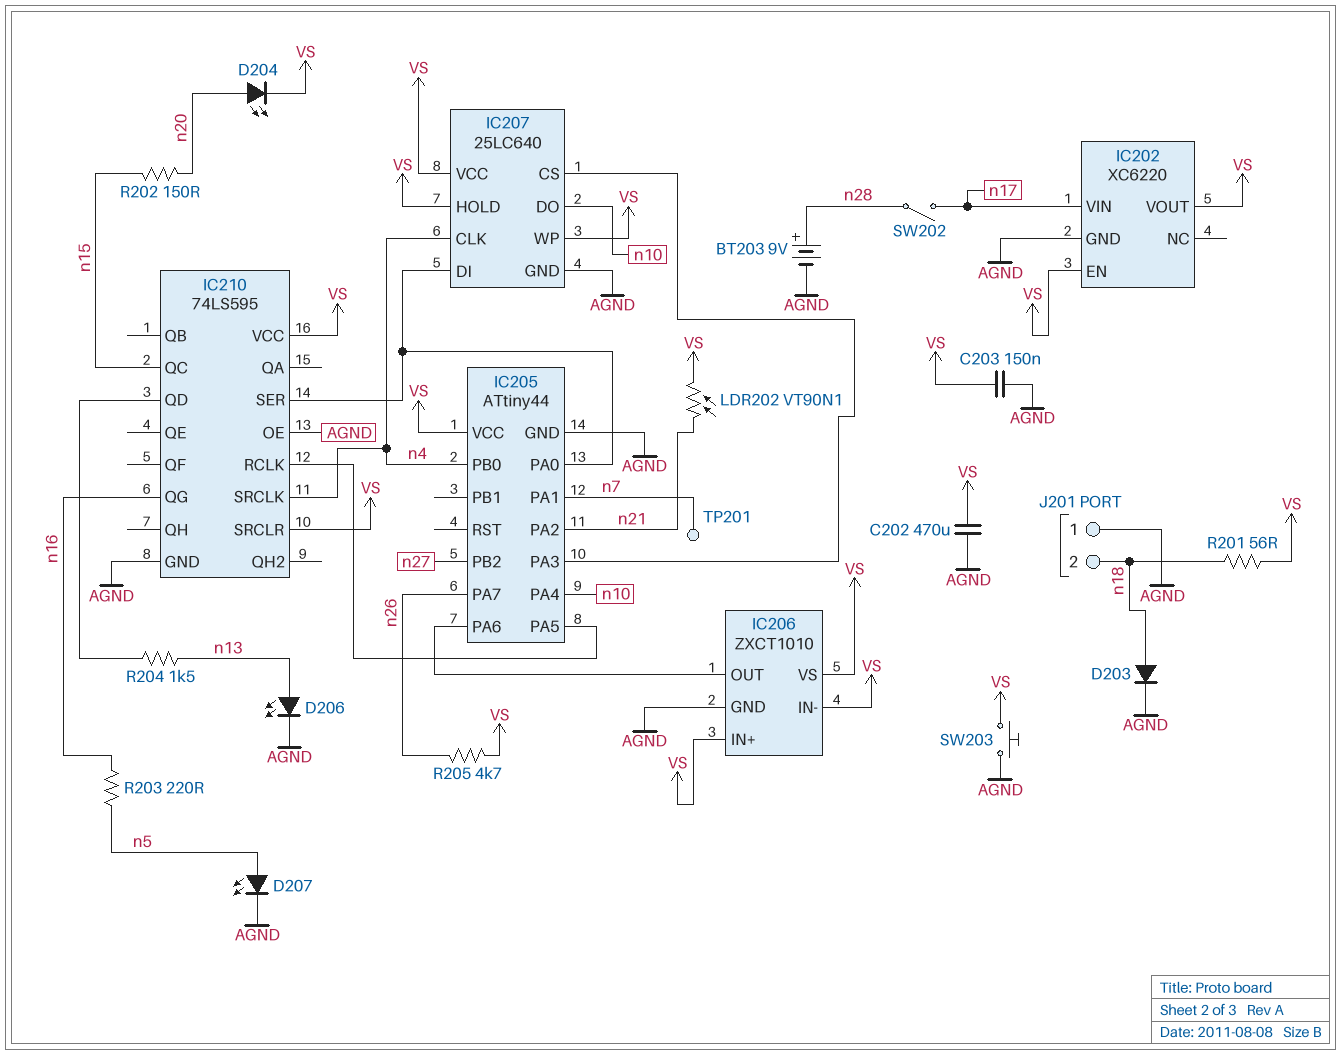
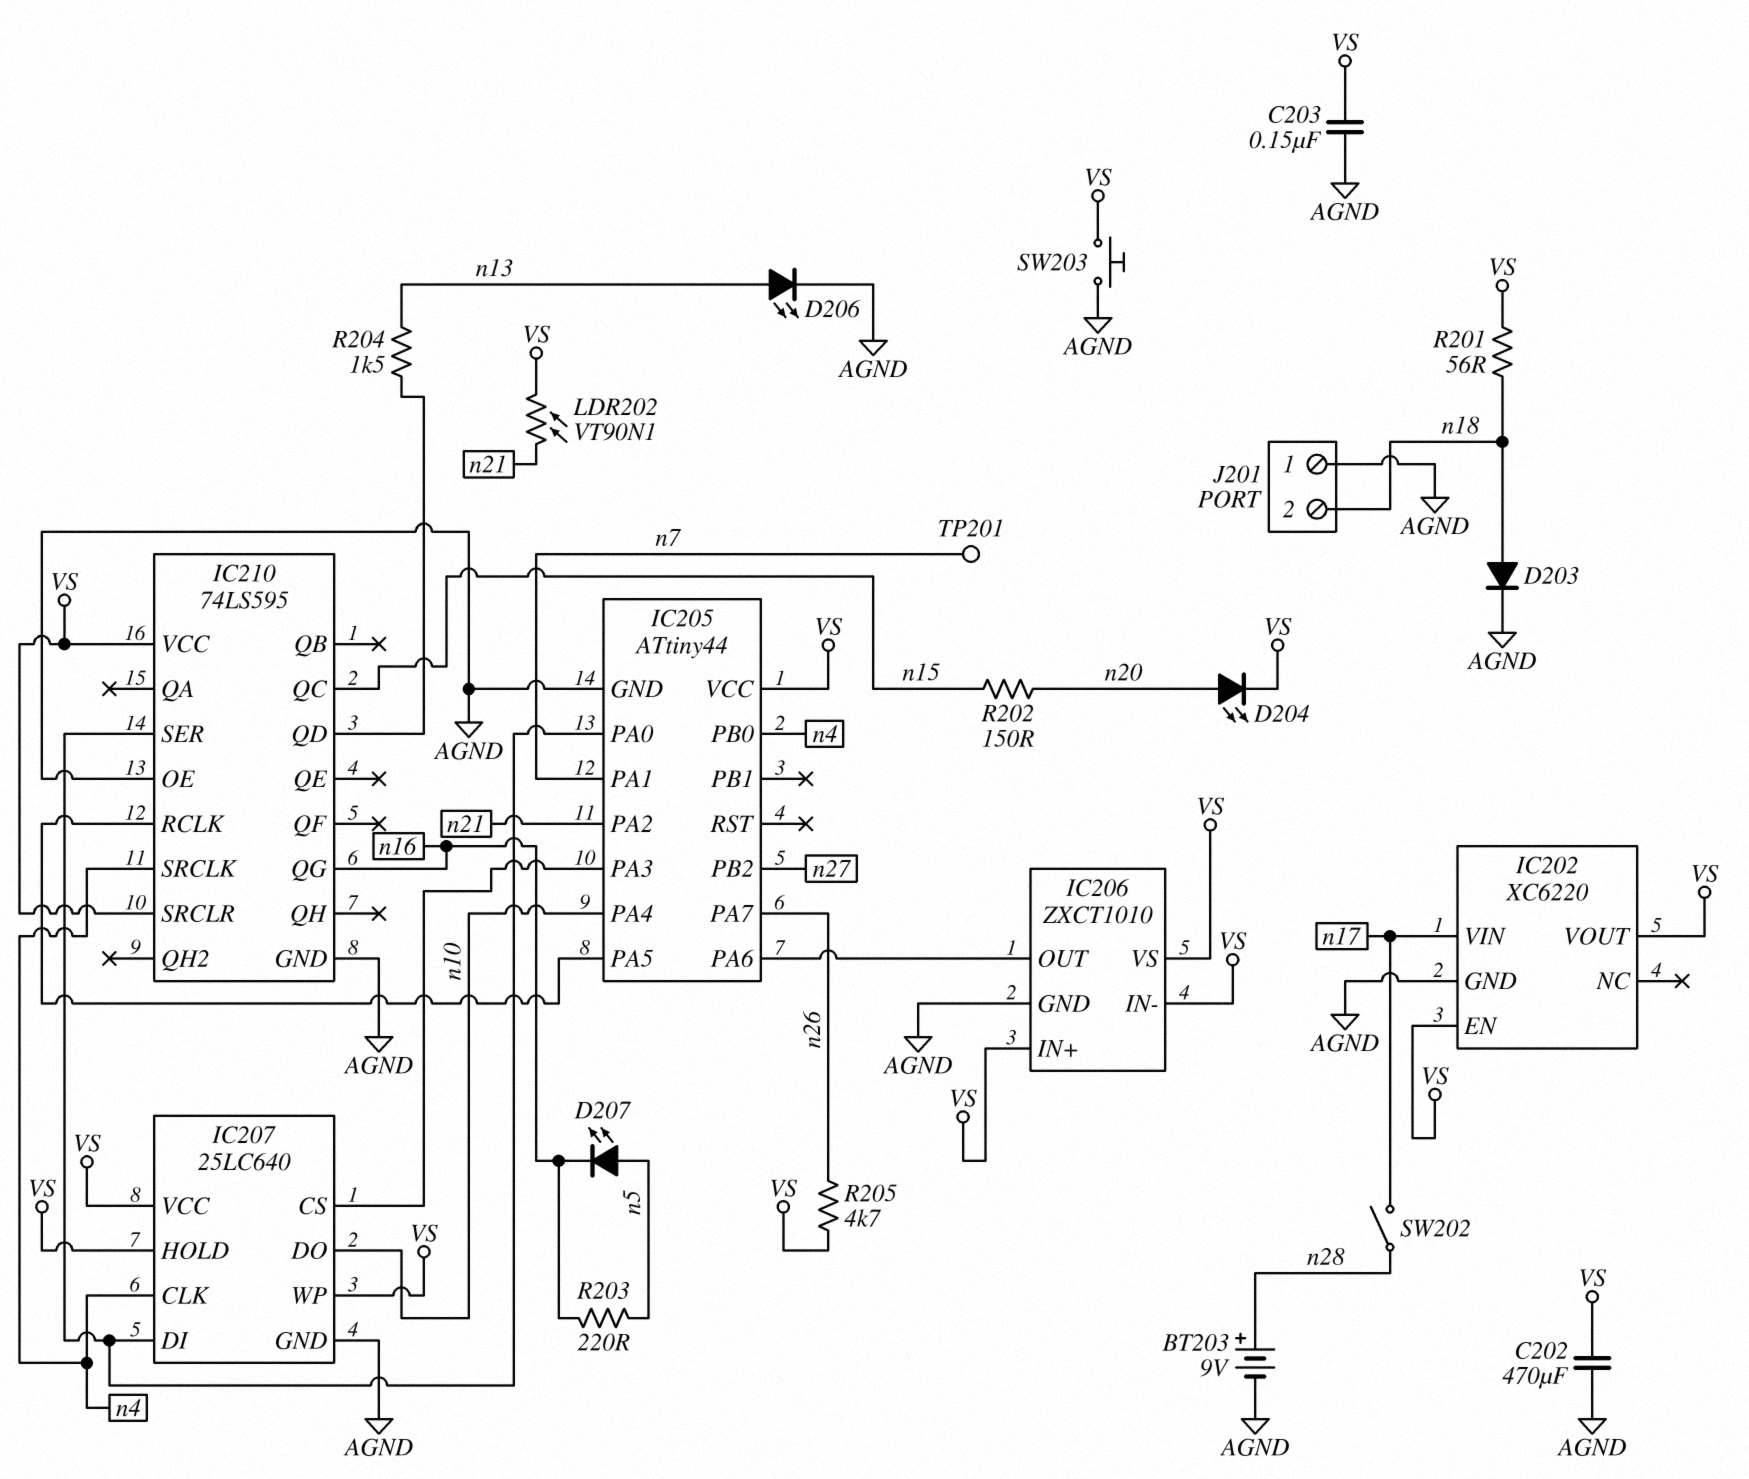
D207: LED (A n5, K AGND) -> LED (A n5, K n16)

